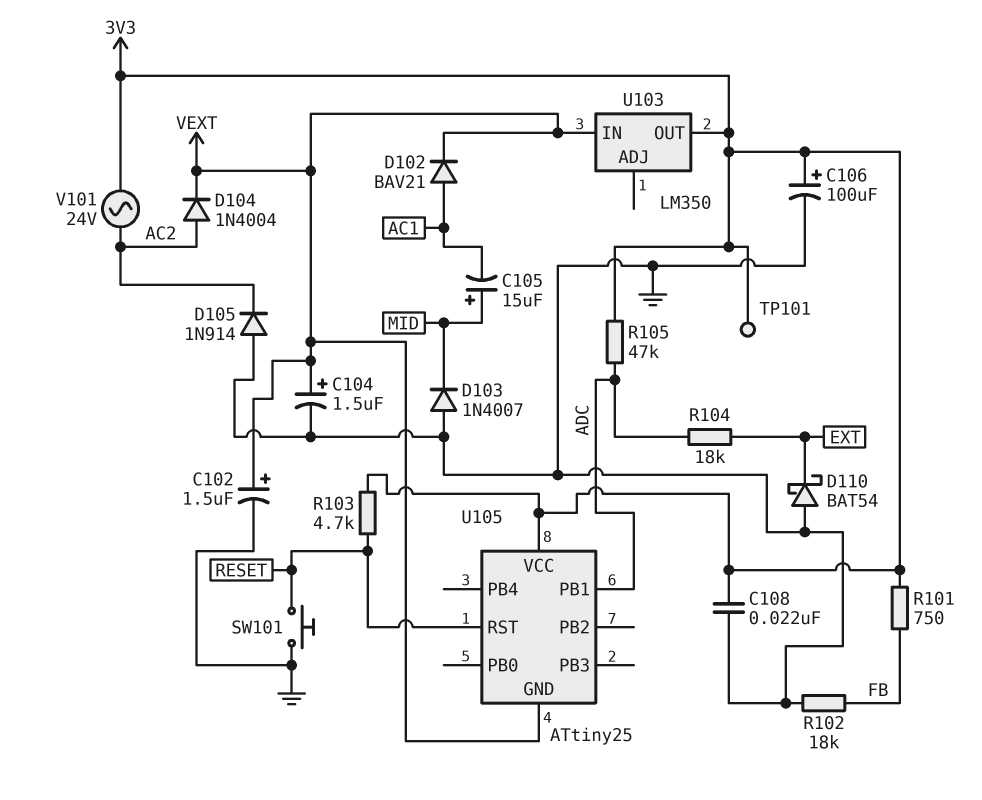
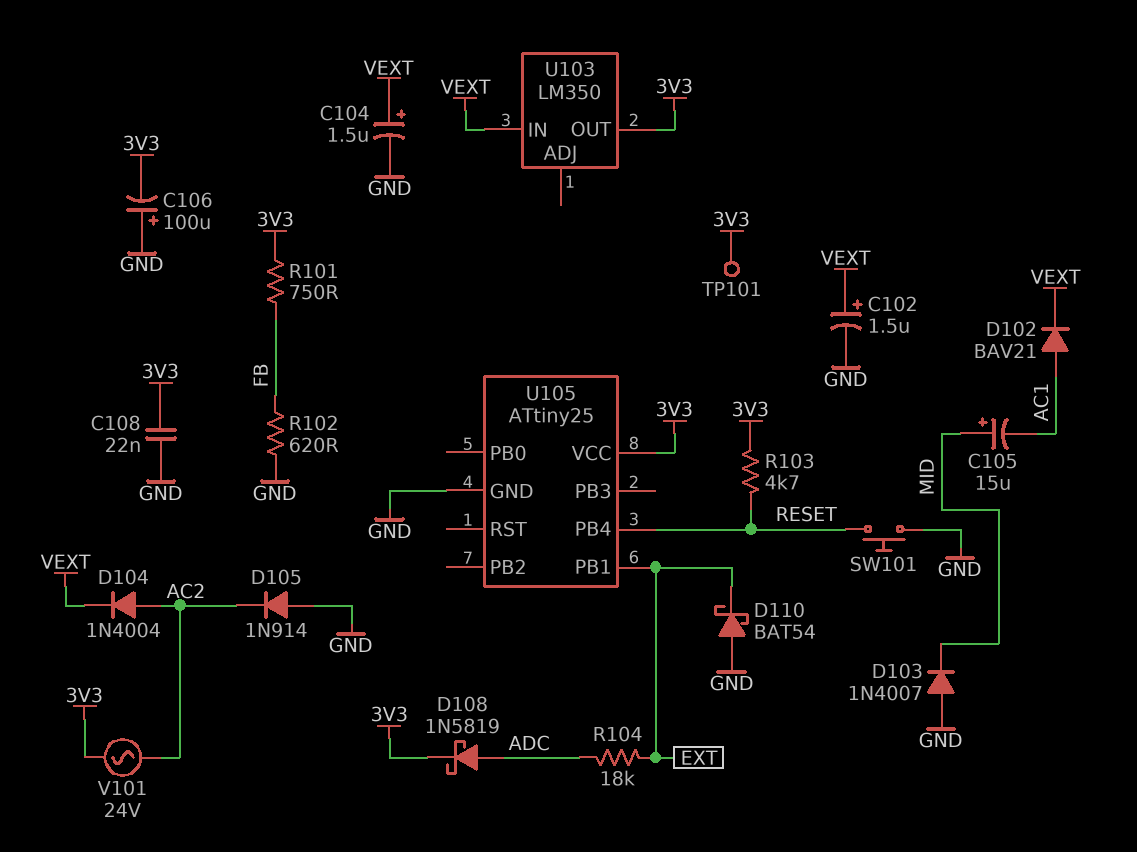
C106: 100uF (plus 3V3, minus GND) -> 100uF (plus GND, minus 3V3)
D108: none -> schottky 1N5819 (A ADC, K 3V3)
R102: 18k (FB, GND) -> 620 (FB, GND)
R105: 47k (3V3, ADC) -> none
U105 pin GND: VEXT -> GND
U105 pin PB1: ADC -> EXT
U105 pin PB4: none -> RESET
U105 pin RST: RESET -> none

